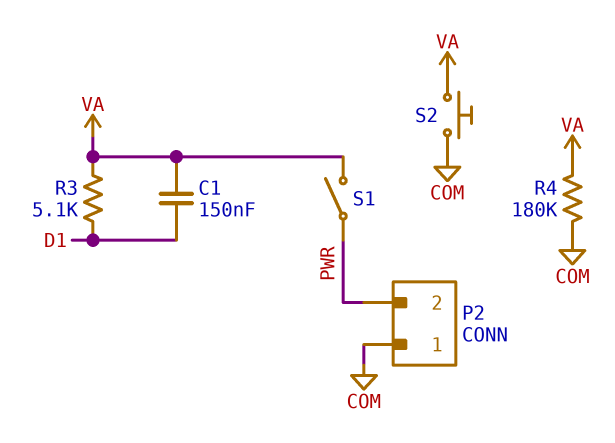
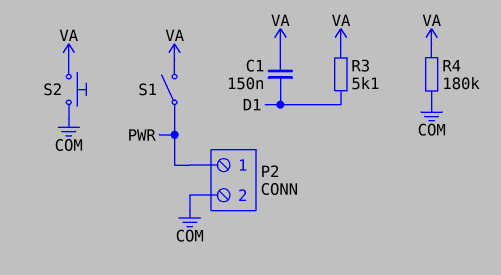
P2 pin 1: COM -> PWR
P2 pin 2: PWR -> COM

